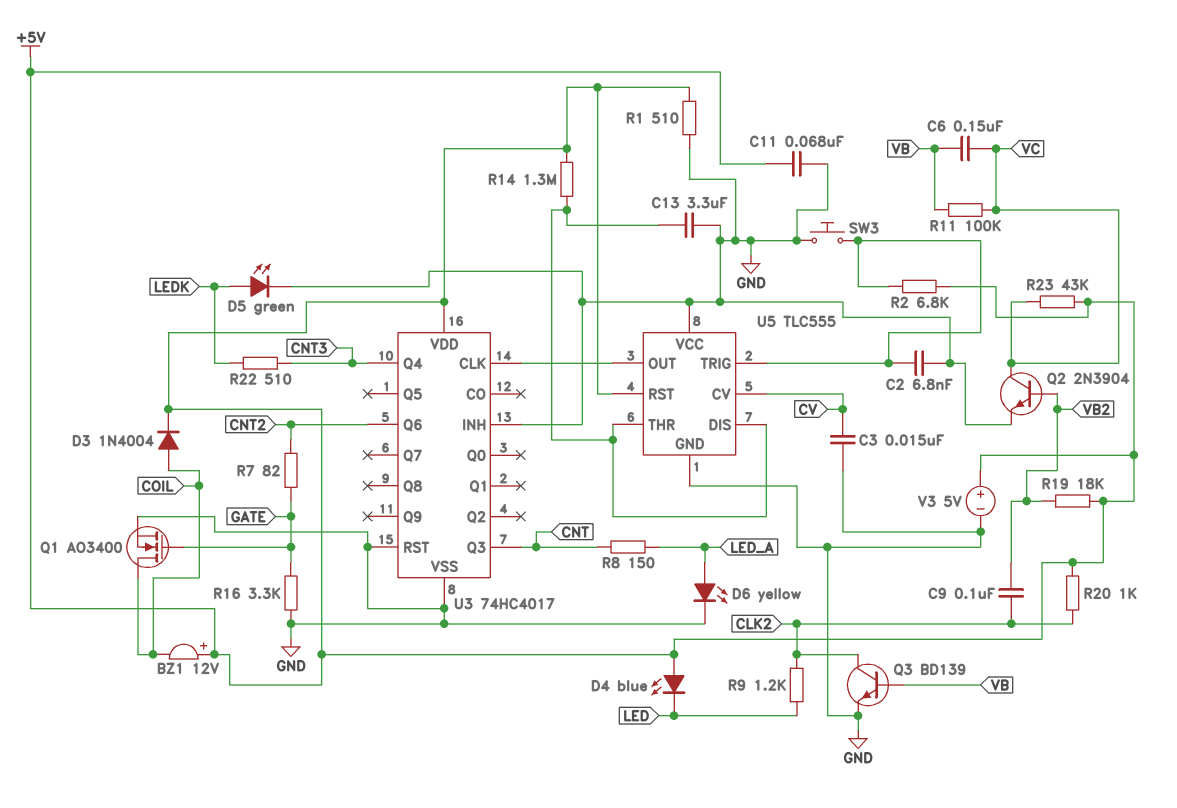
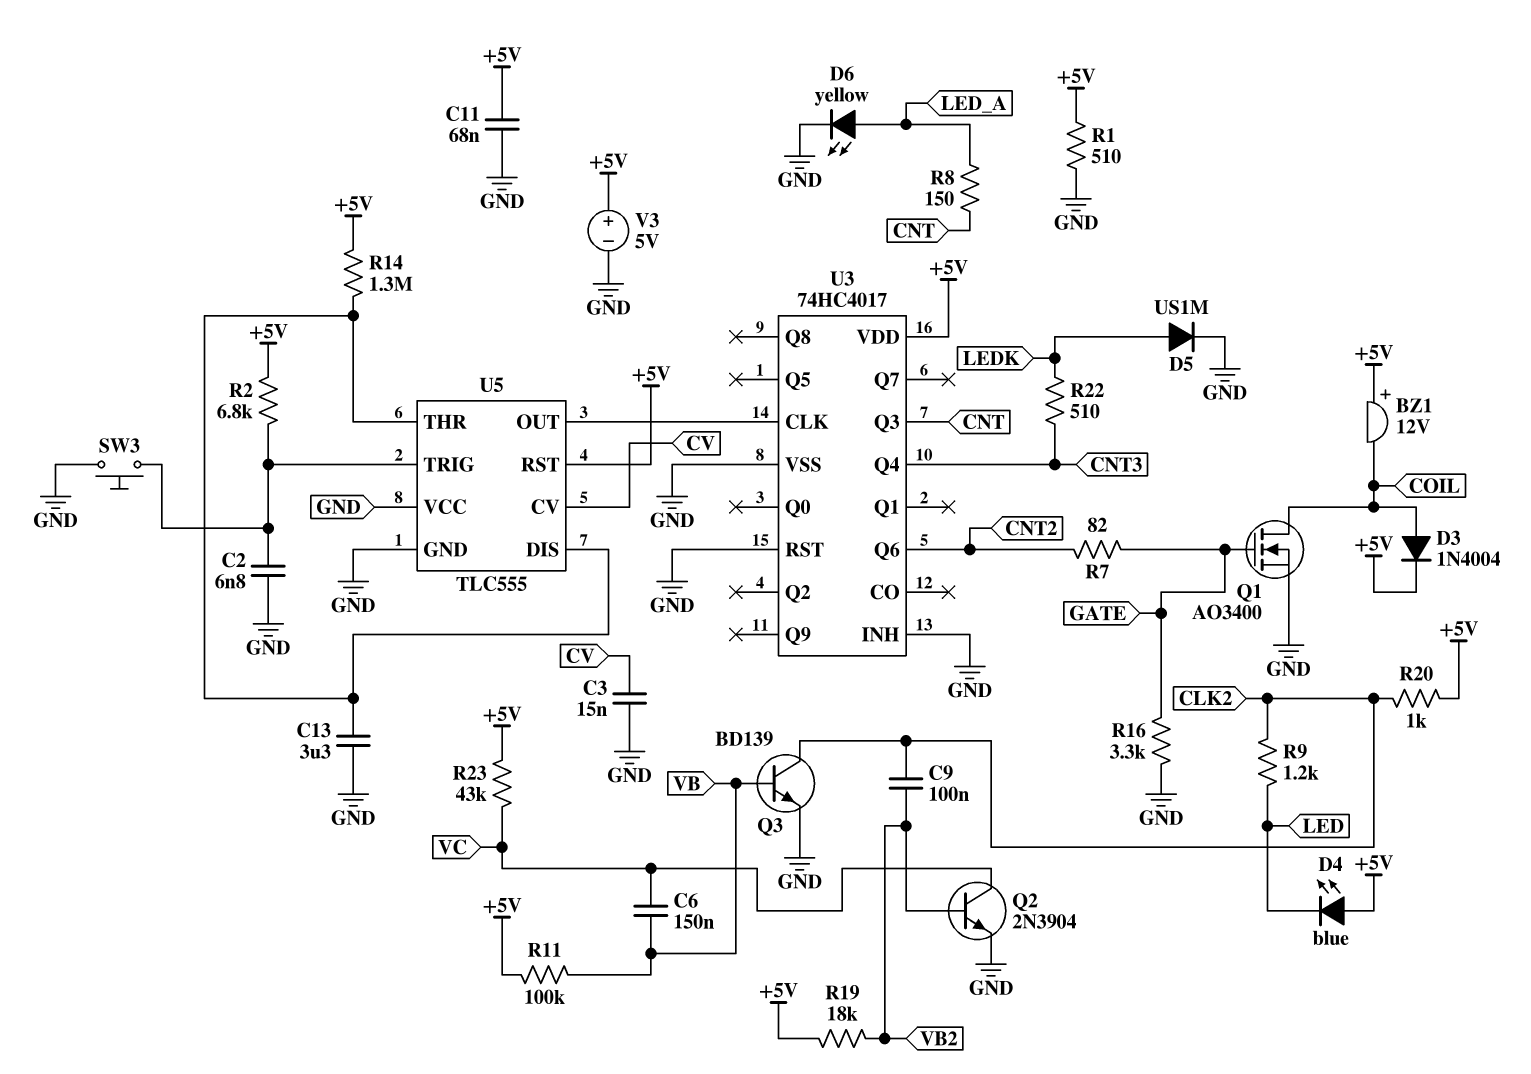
D5: LED green (A LEDK, K GND) -> diode US1M (A LEDK, K GND)
R11: 100k (VB, VC) -> 100k (+5V, VB)

